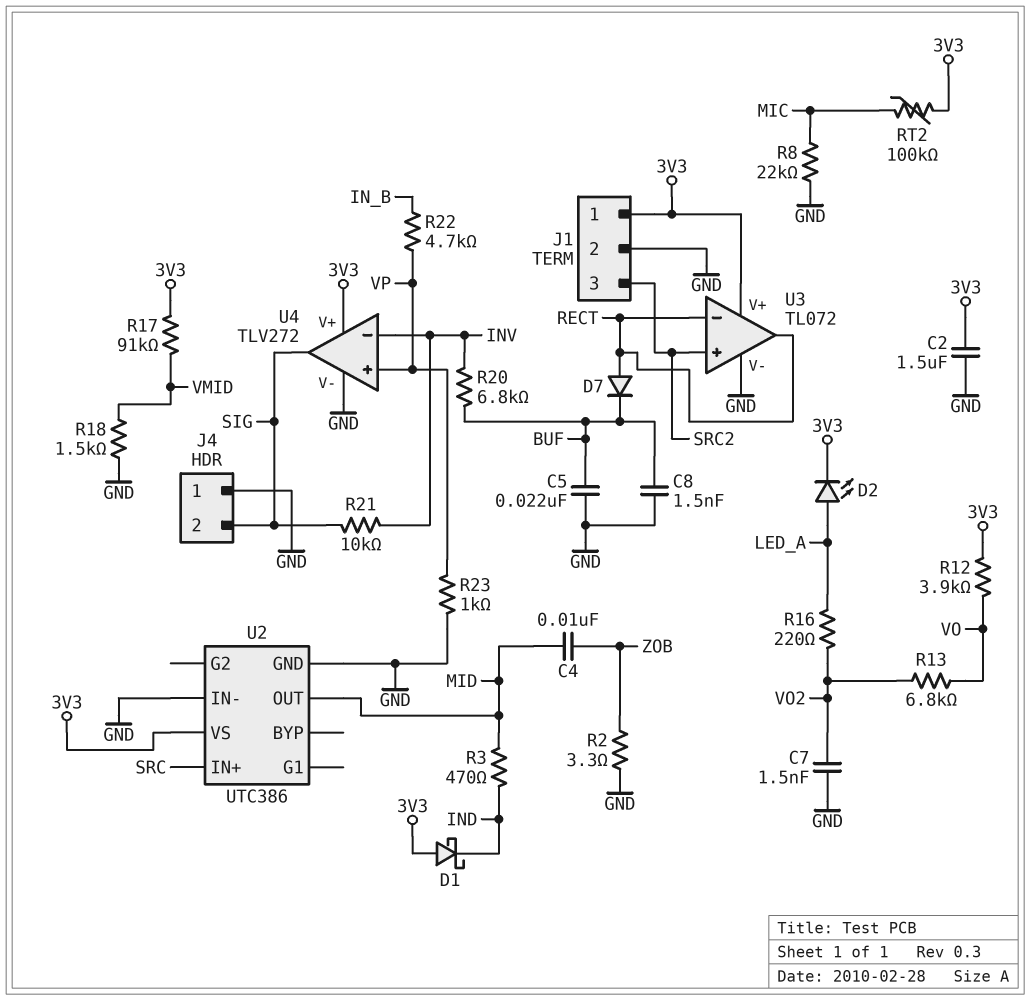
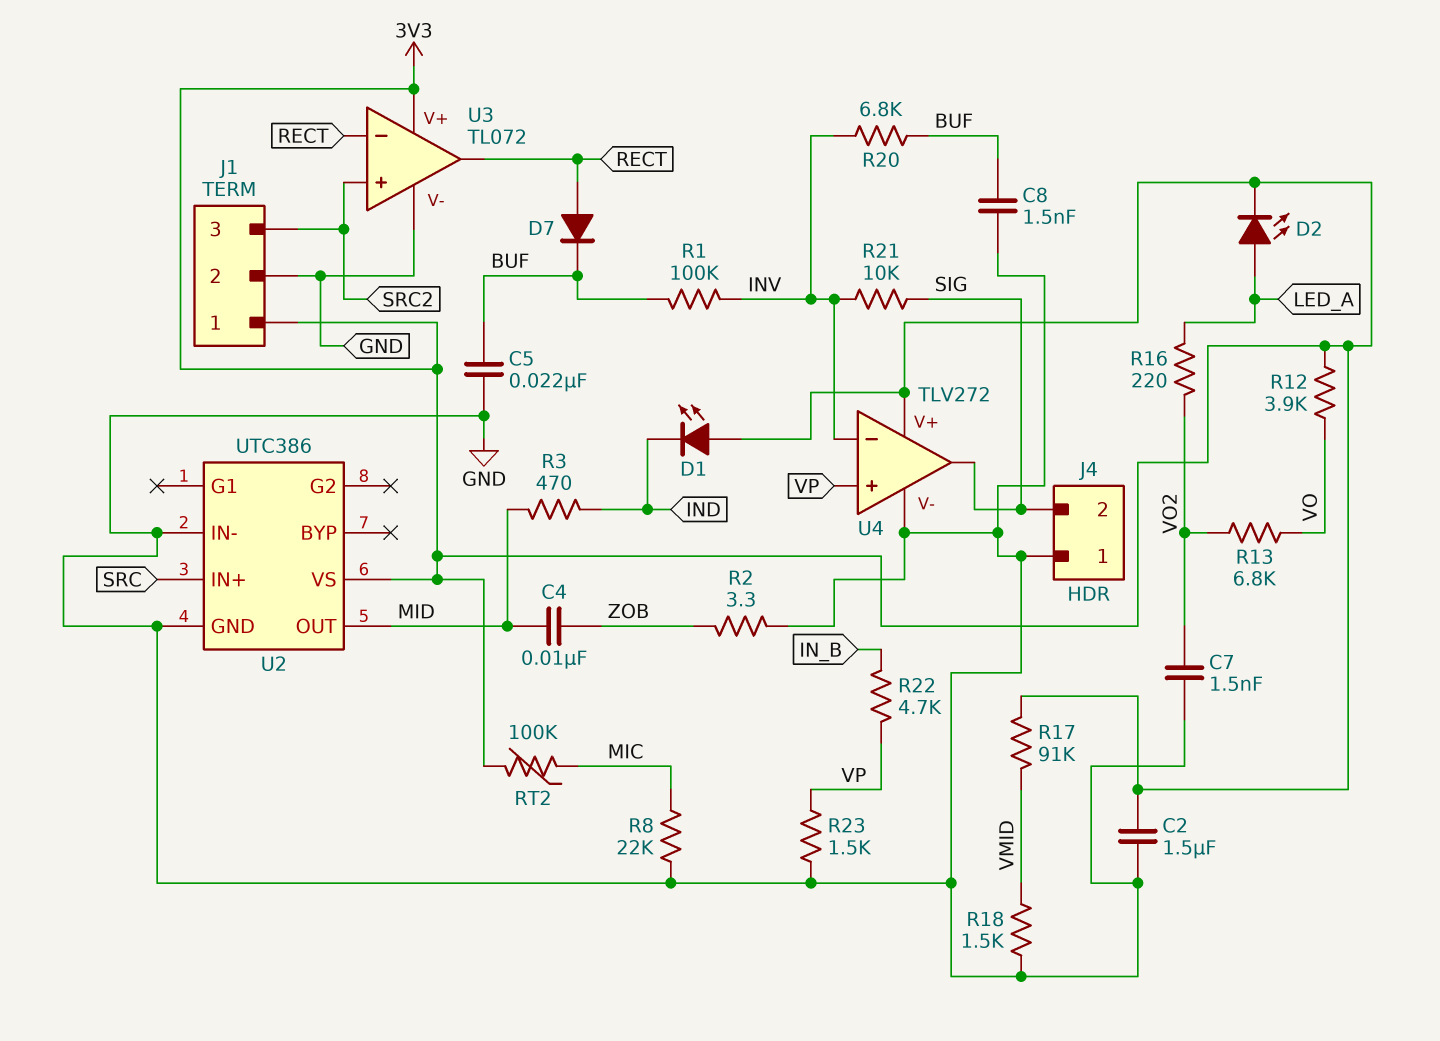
D1: schottky (A 3V3, K IND) -> LED (A 3V3, K IND)
R1: none -> 100k (BUF, INV)
R23: 1k (GND, VP) -> 1.5k (GND, VP)

